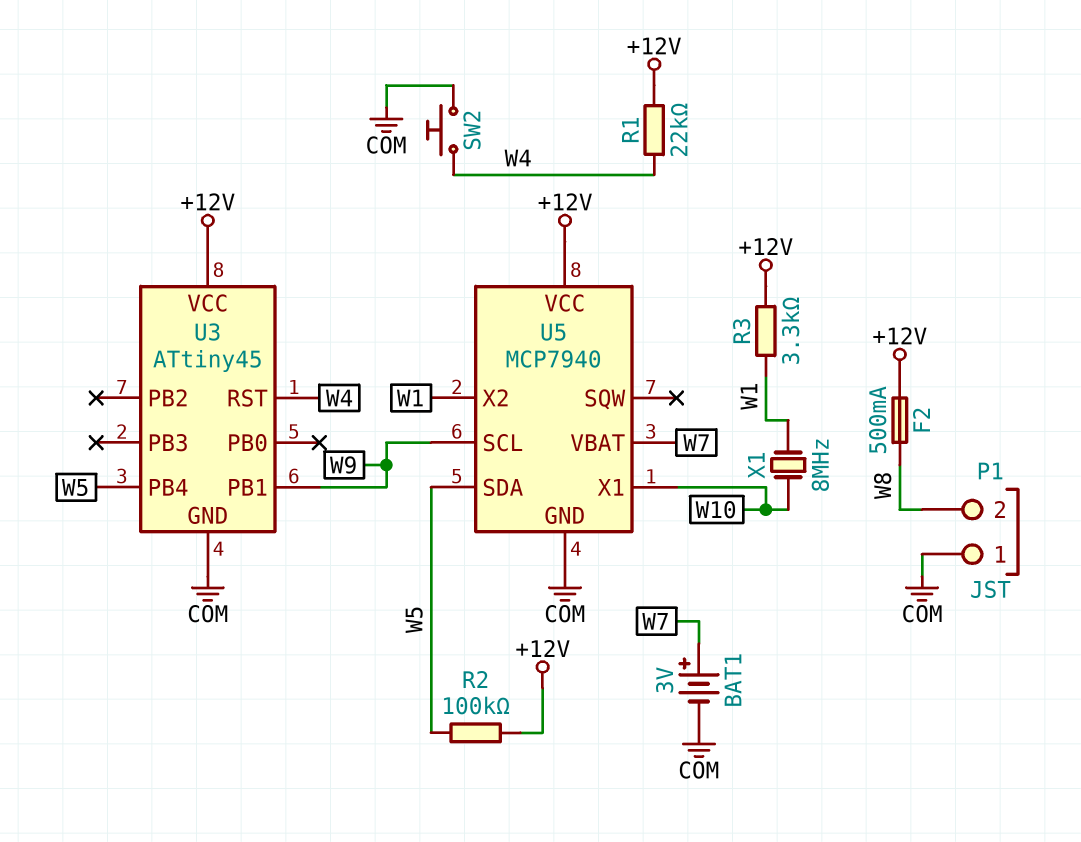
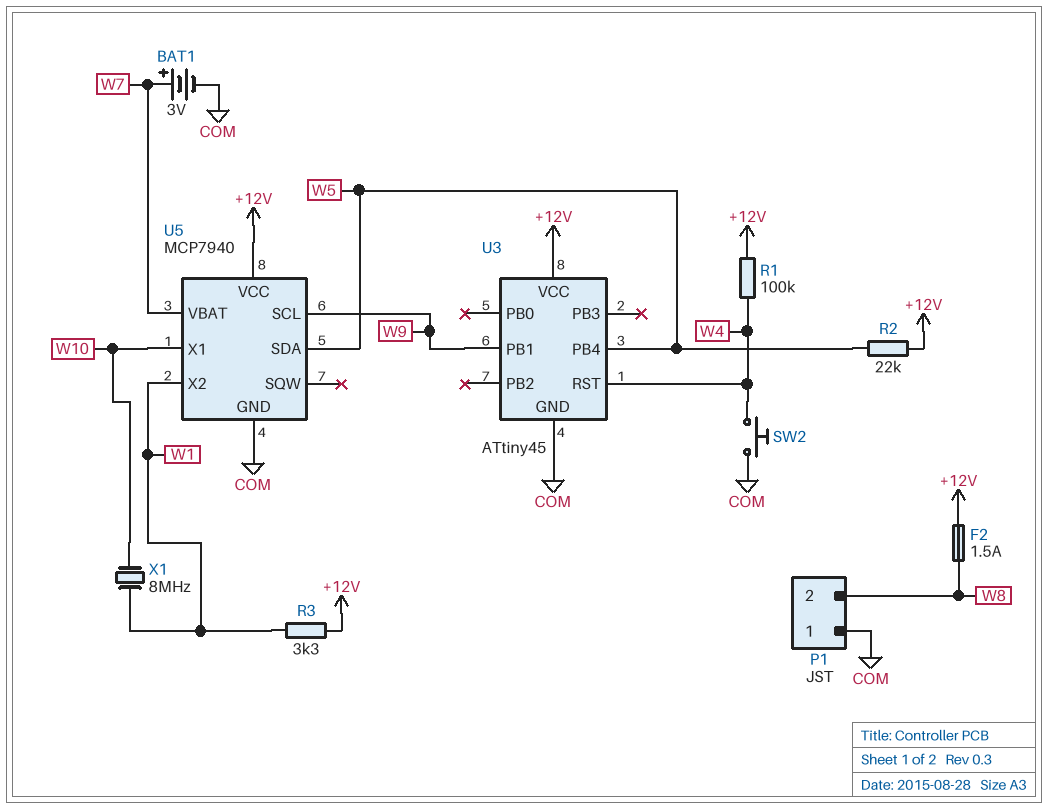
F2: 500mA (+12V, W8) -> 1.5A (+12V, W8)
R1: 22k (+12V, W4) -> 100k (+12V, W4)
R2: 100k (+12V, W5) -> 22k (+12V, W5)

